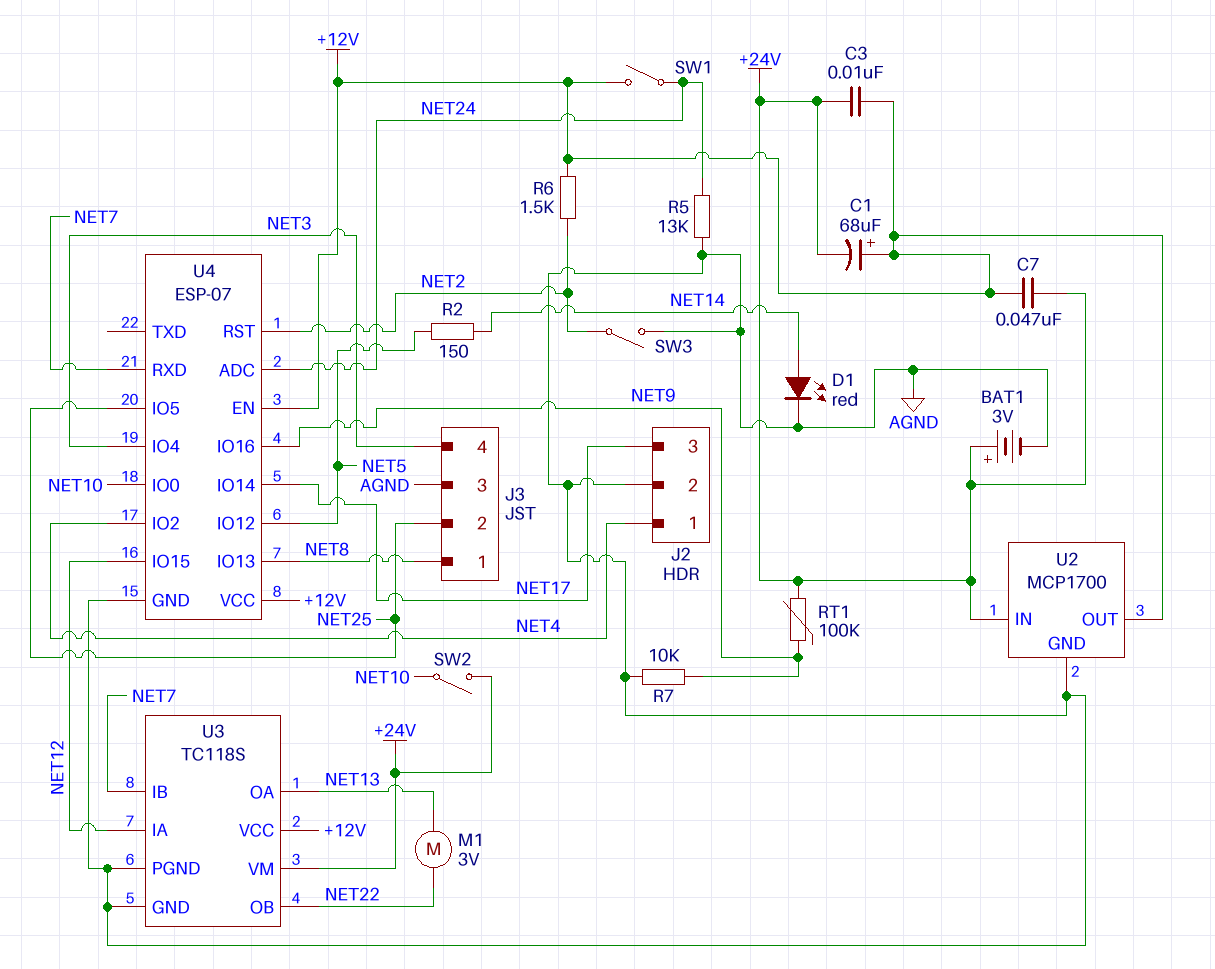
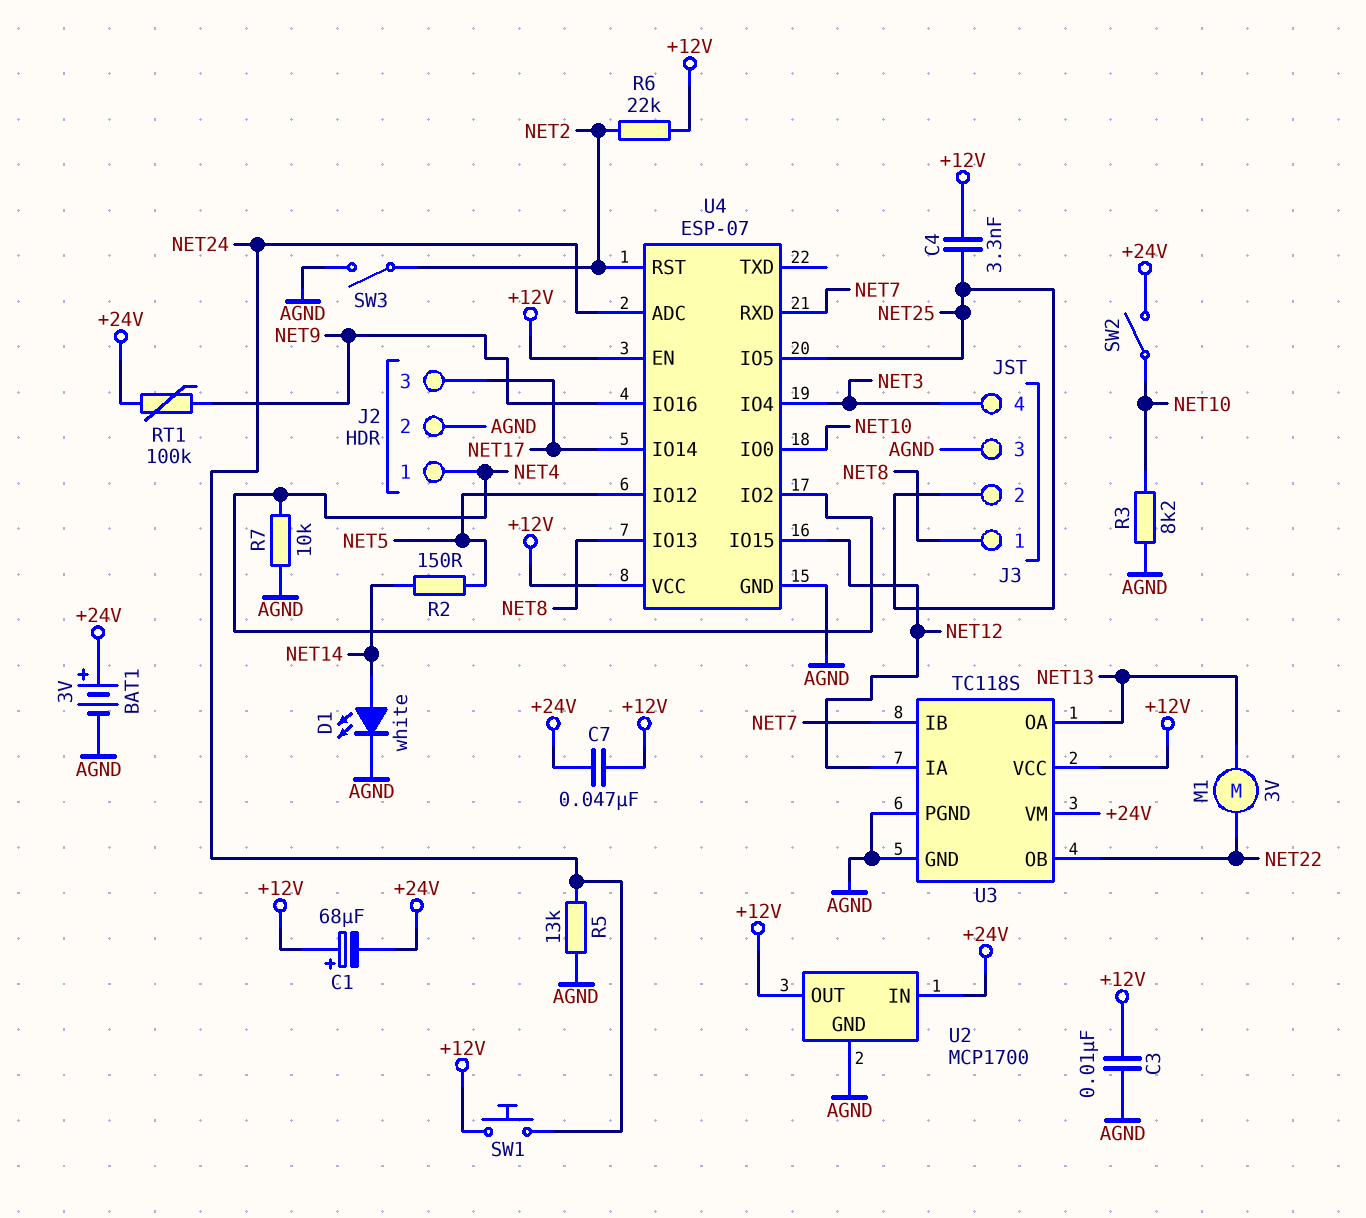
C3: 10nF (+12V, +24V) -> 10nF (+12V, AGND)
C4: none -> 3.3nF (+12V, NET25)
D1: LED red (A NET14, K AGND) -> LED white (A NET14, K AGND)
R3: none -> 8.2k (AGND, NET10)
R6: 1.5k (+12V, NET2) -> 22k (+12V, NET2)
R7: 10k (AGND, NET9) -> 10k (AGND, NET4)
SW1: switch (+12V, NET24) -> button (+12V, NET24)

